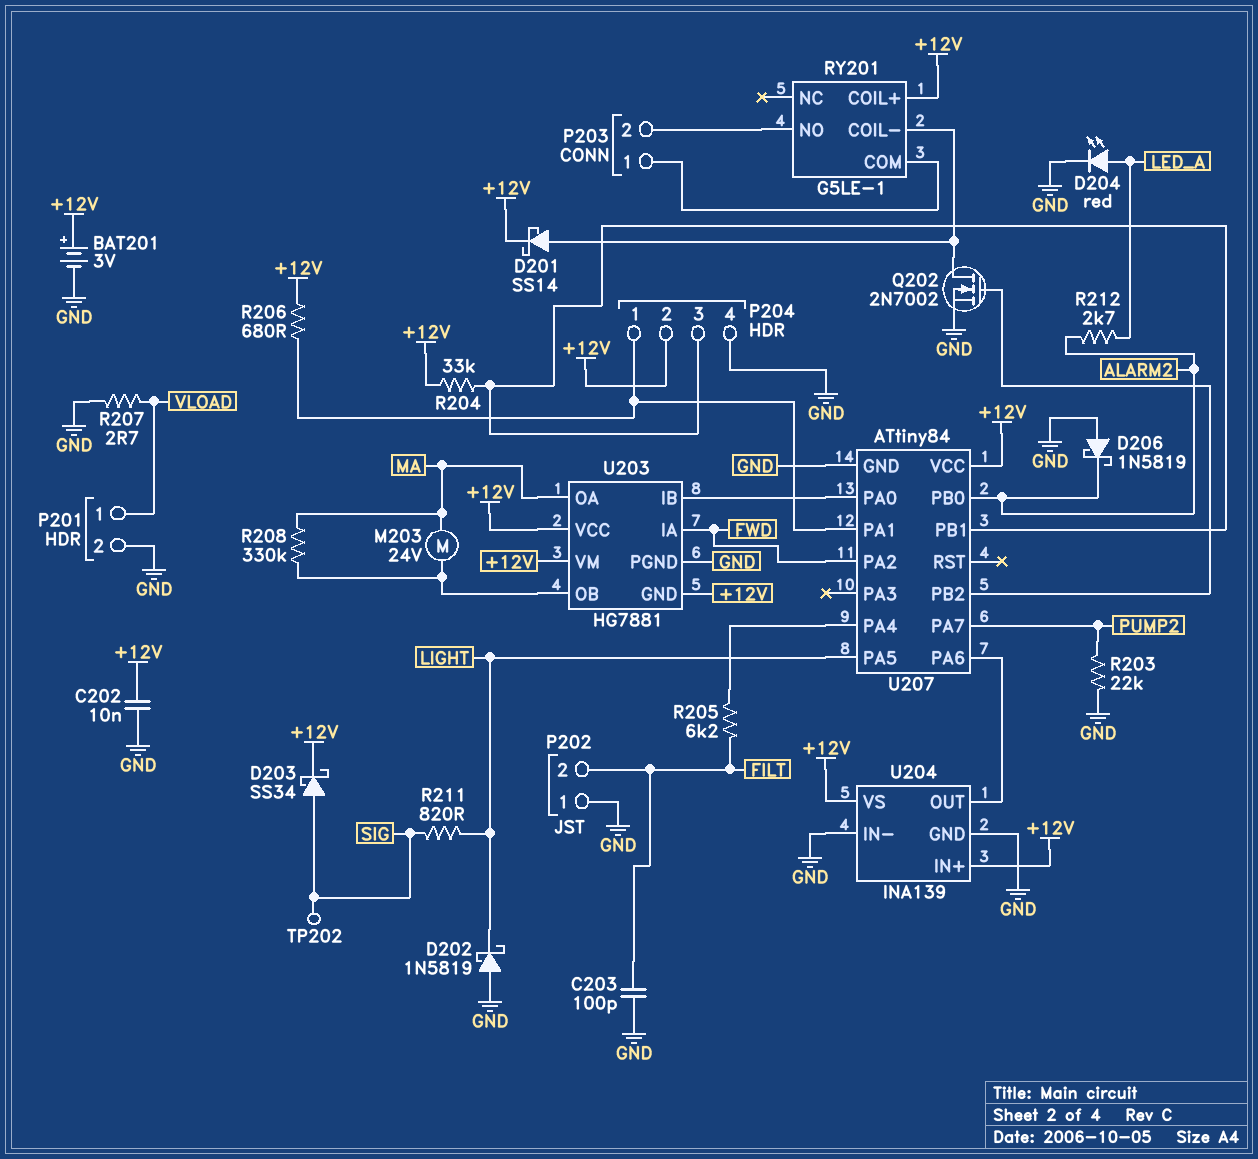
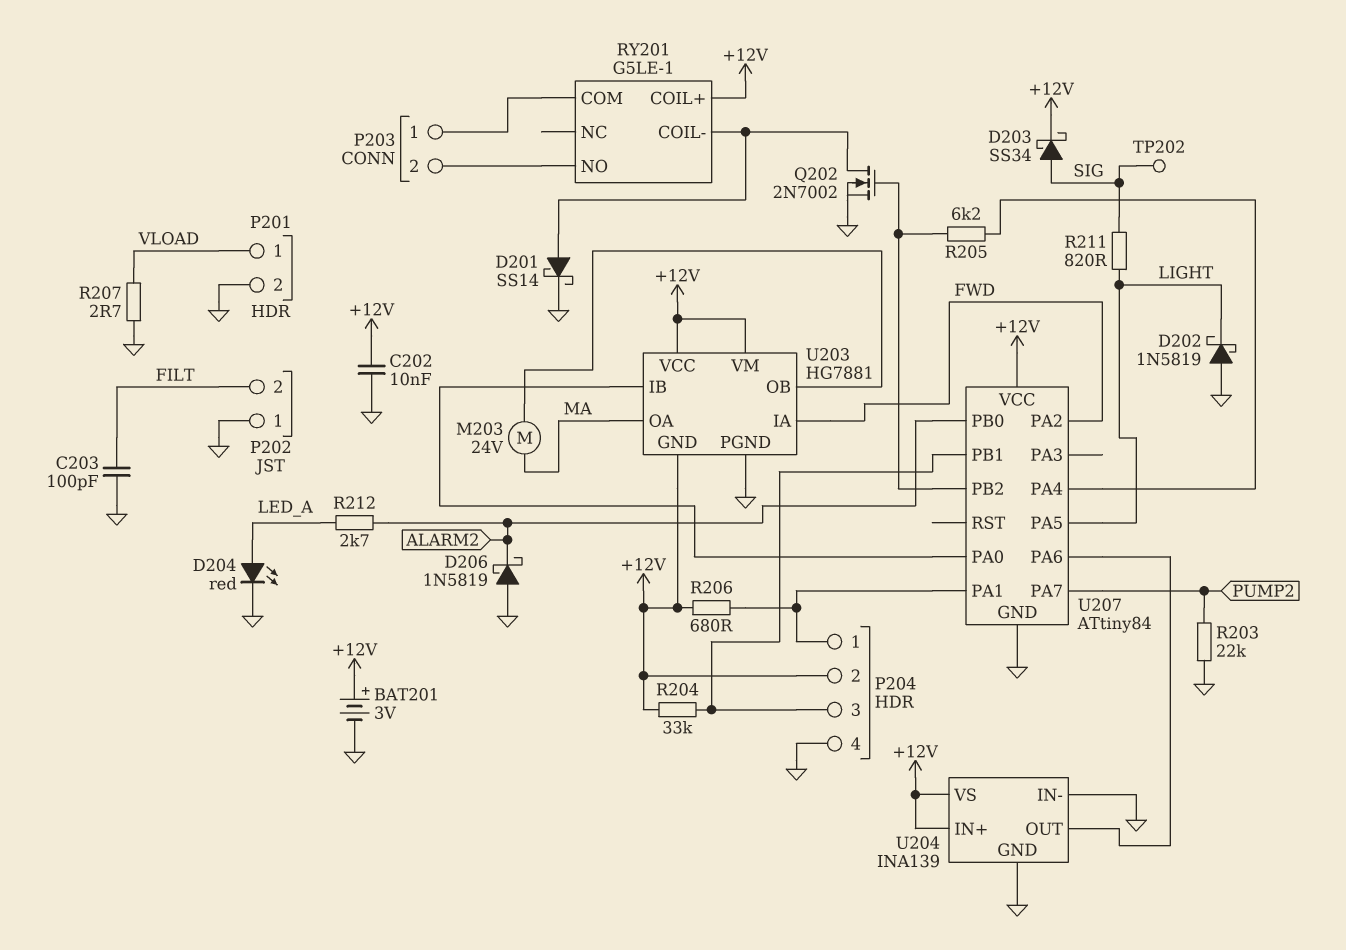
D201: schottky SS14 (A RY201/COIL-, K +12V) -> schottky SS14 (A RY201/COIL-, K GND)
R205: 6.2k (FILT, U207/PA4) -> 6.2k (U207/PA4, U207/PB2)
R208: 330k (MA, U203/OB) -> none

